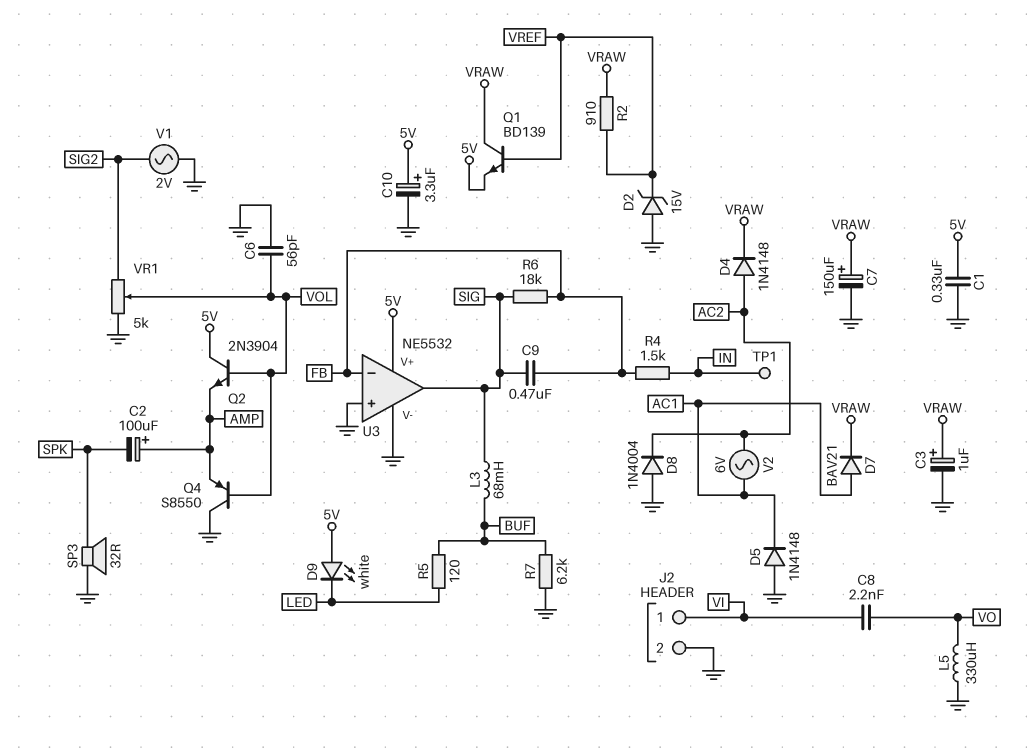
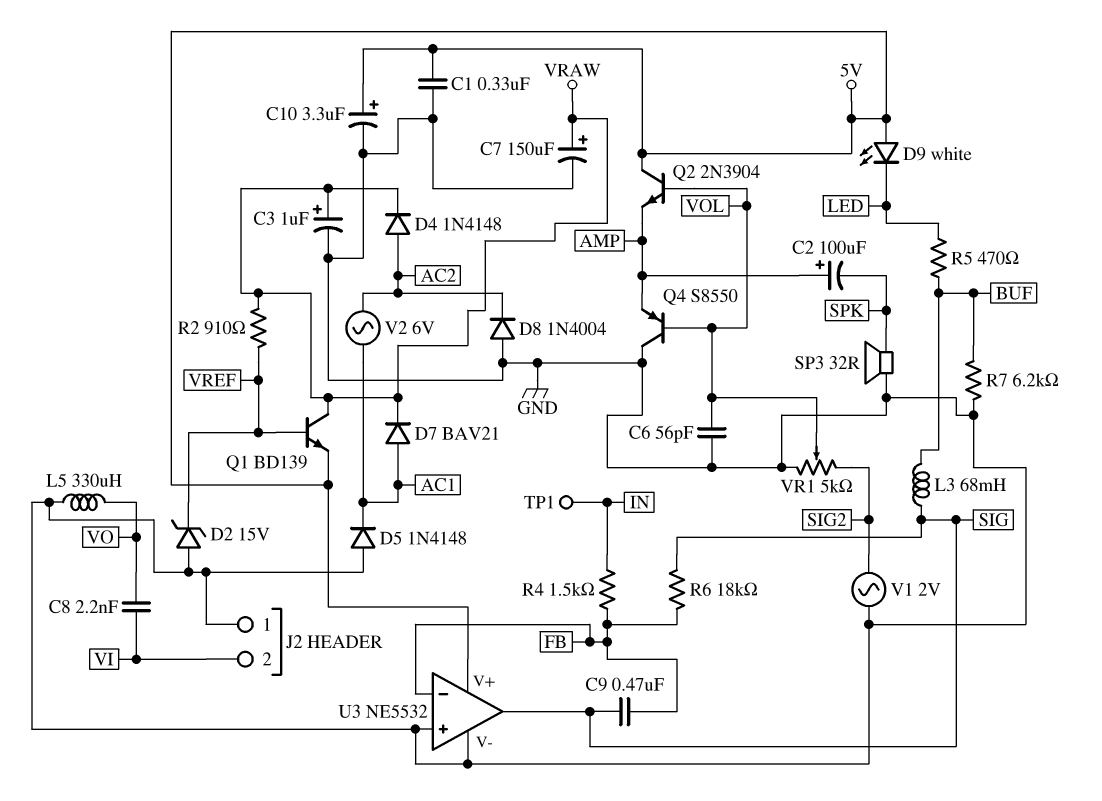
J2 pin 1: VI -> GND
J2 pin 2: GND -> VI
R5: 120 (BUF, LED) -> 470 (BUF, LED)

